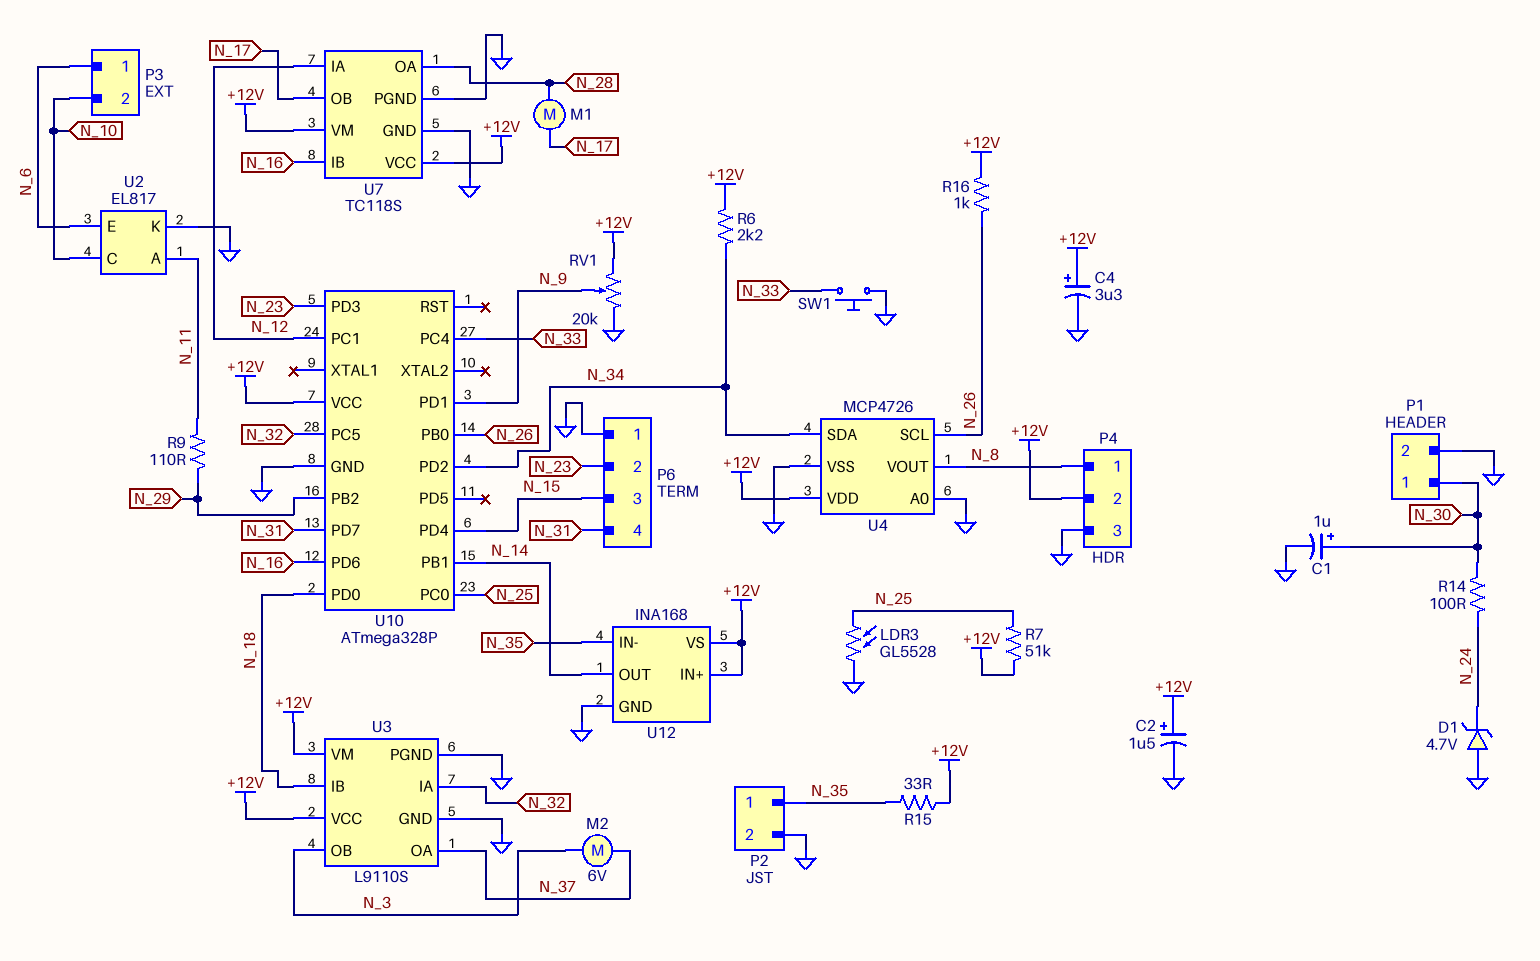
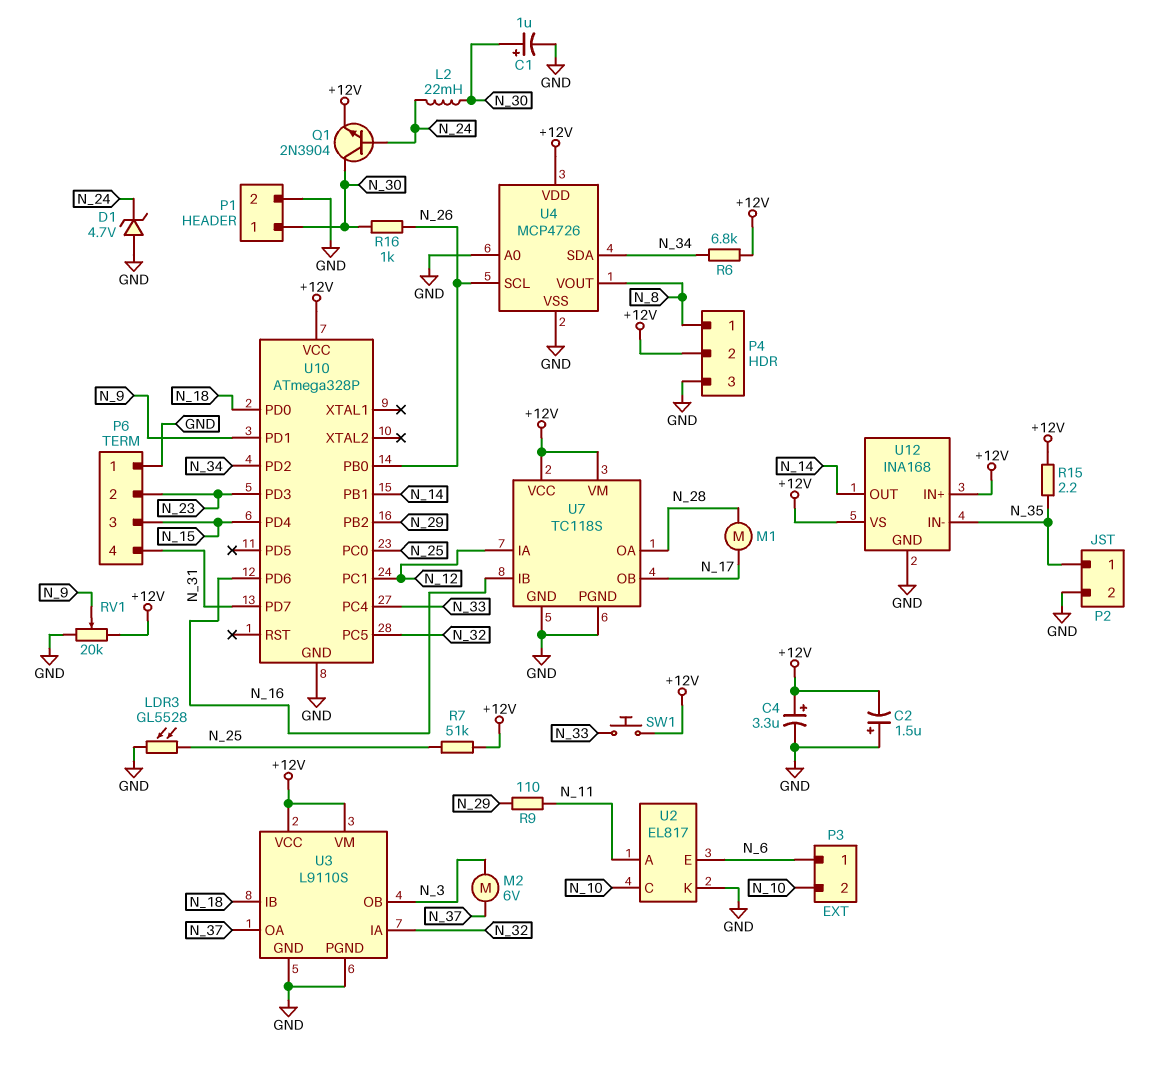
C2: 1.5uF (plus +12V, minus GND) -> 1.5uF (plus GND, minus +12V)
L2: none -> 22mH (N_24, N_30)
Q1: none -> NPN 2N3904 (B N_24, C N_30, E +12V)
R6: 2.2k (+12V, N_34) -> 6.8k (+12V, N_34)
R14: 100 (N_24, N_30) -> none
R15: 33 (+12V, N_35) -> 2.2 (+12V, N_35)
R16: 1k (+12V, N_26) -> 1k (N_26, N_30)
SW1: button (GND, N_33) -> button (+12V, N_33)

